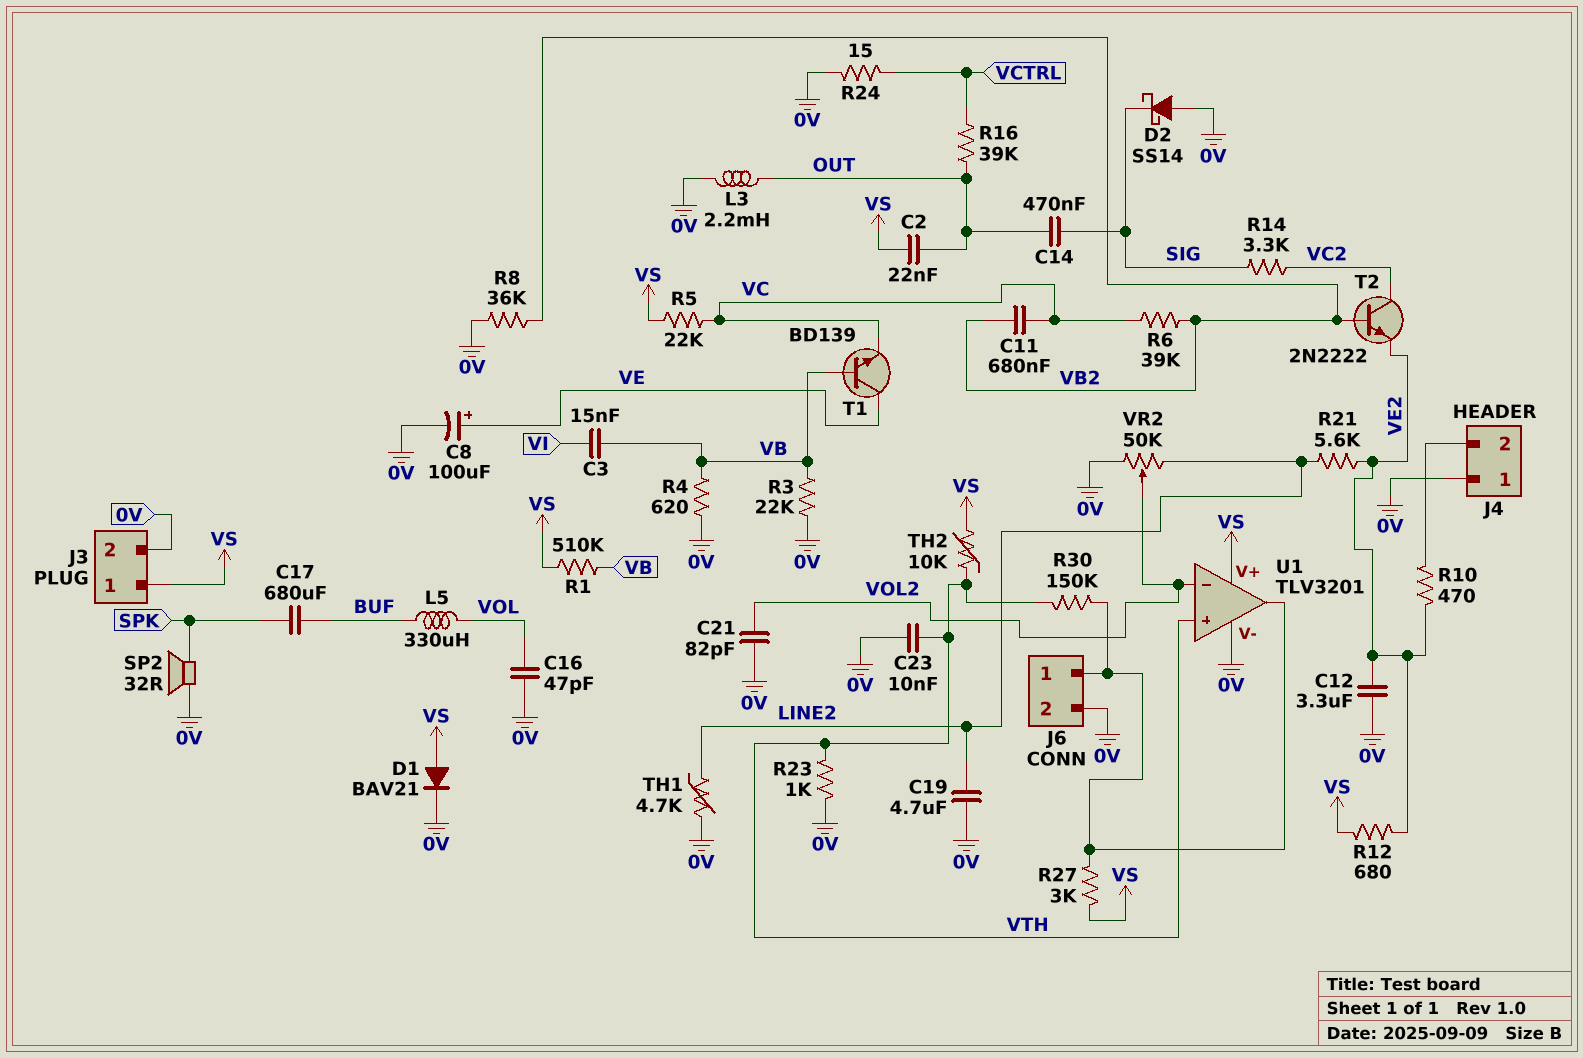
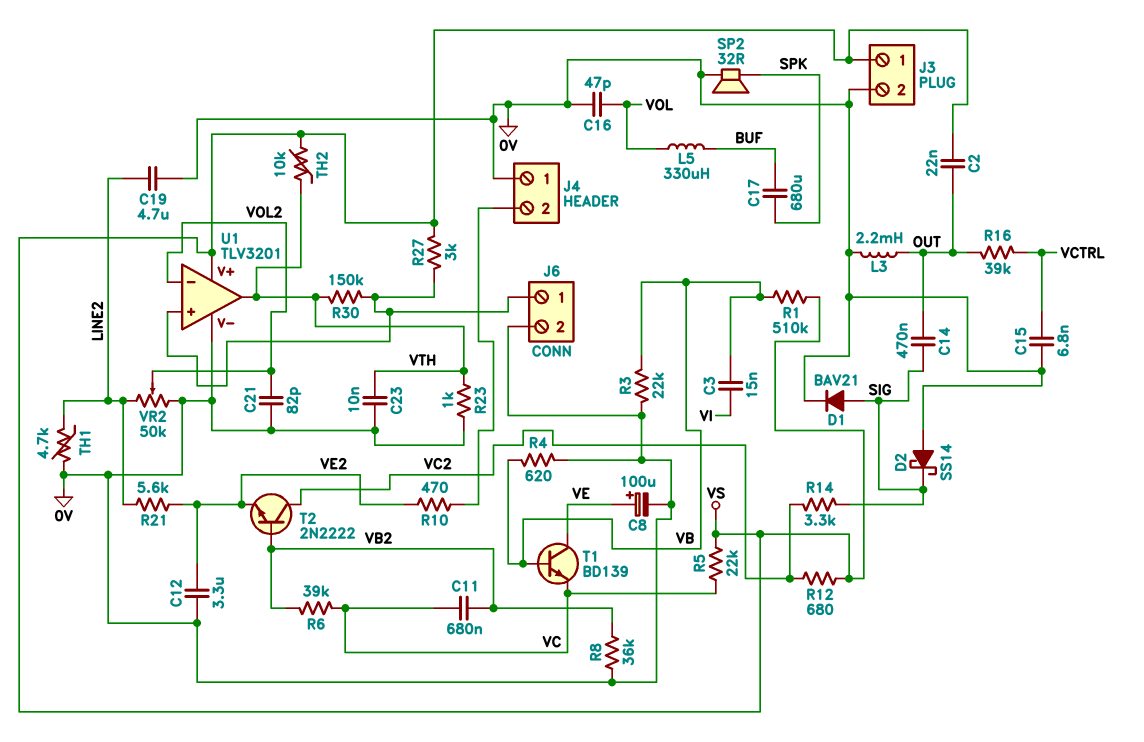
C15: none -> 6.8nF (0V, VCTRL)
D1: diode BAV21 (A VS, K 0V) -> diode BAV21 (A SIG, K 0V)
R12: 680 (VE2, VS) -> 680 (VC2, VS)
R24: 15 (0V, VCTRL) -> none
U1 pin in+: VTH -> J6/1
U1 pin out: J6/1 -> VTH

